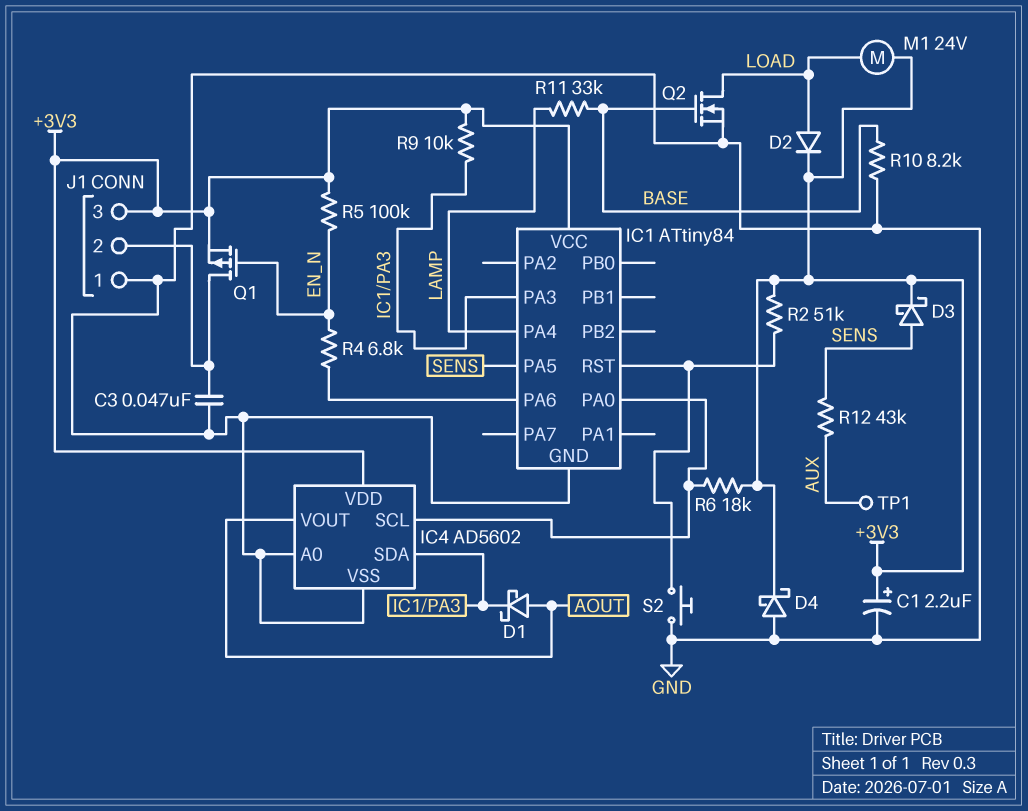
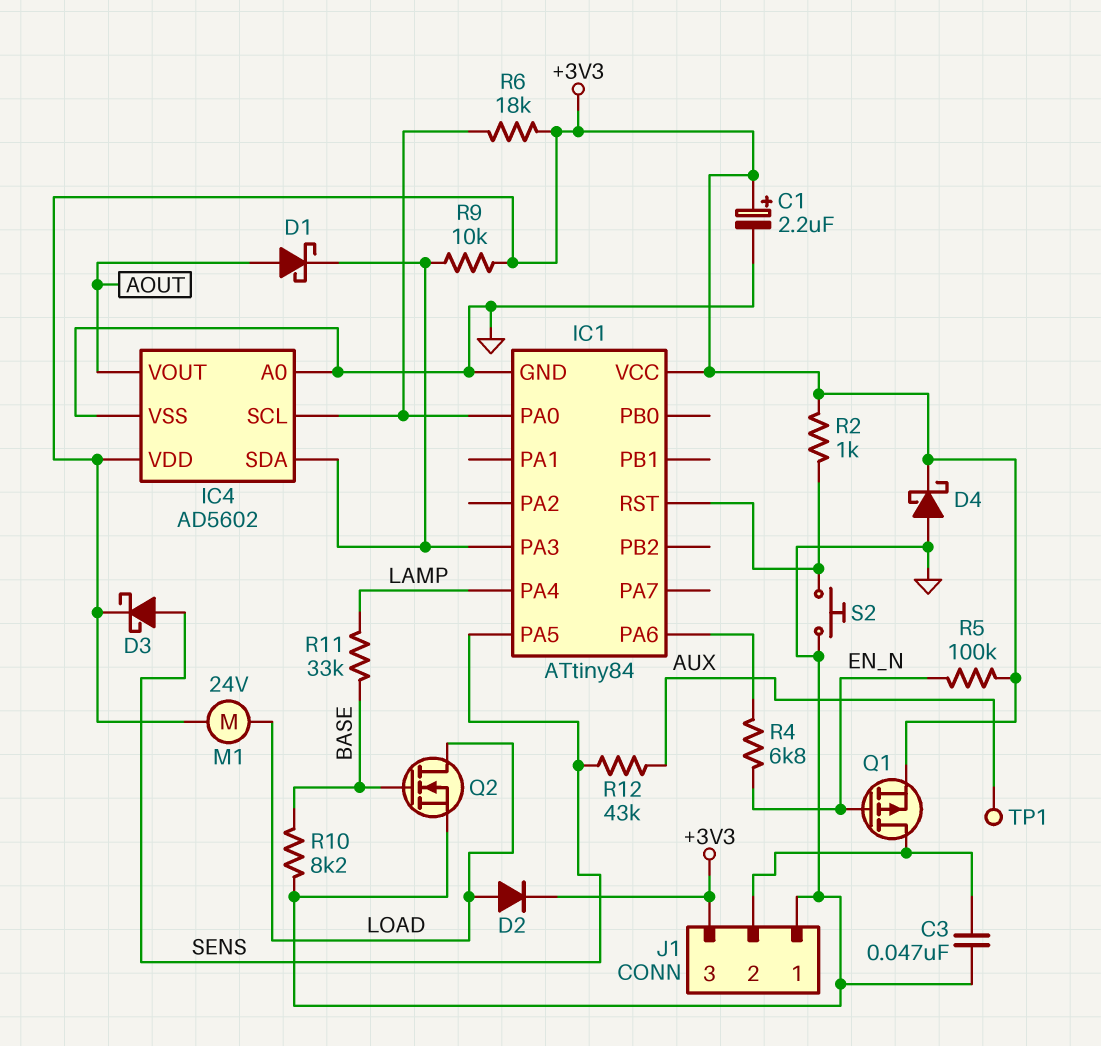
R2: 51k (+3V3, IC1/RST) -> 1k (+3V3, IC1/RST)

